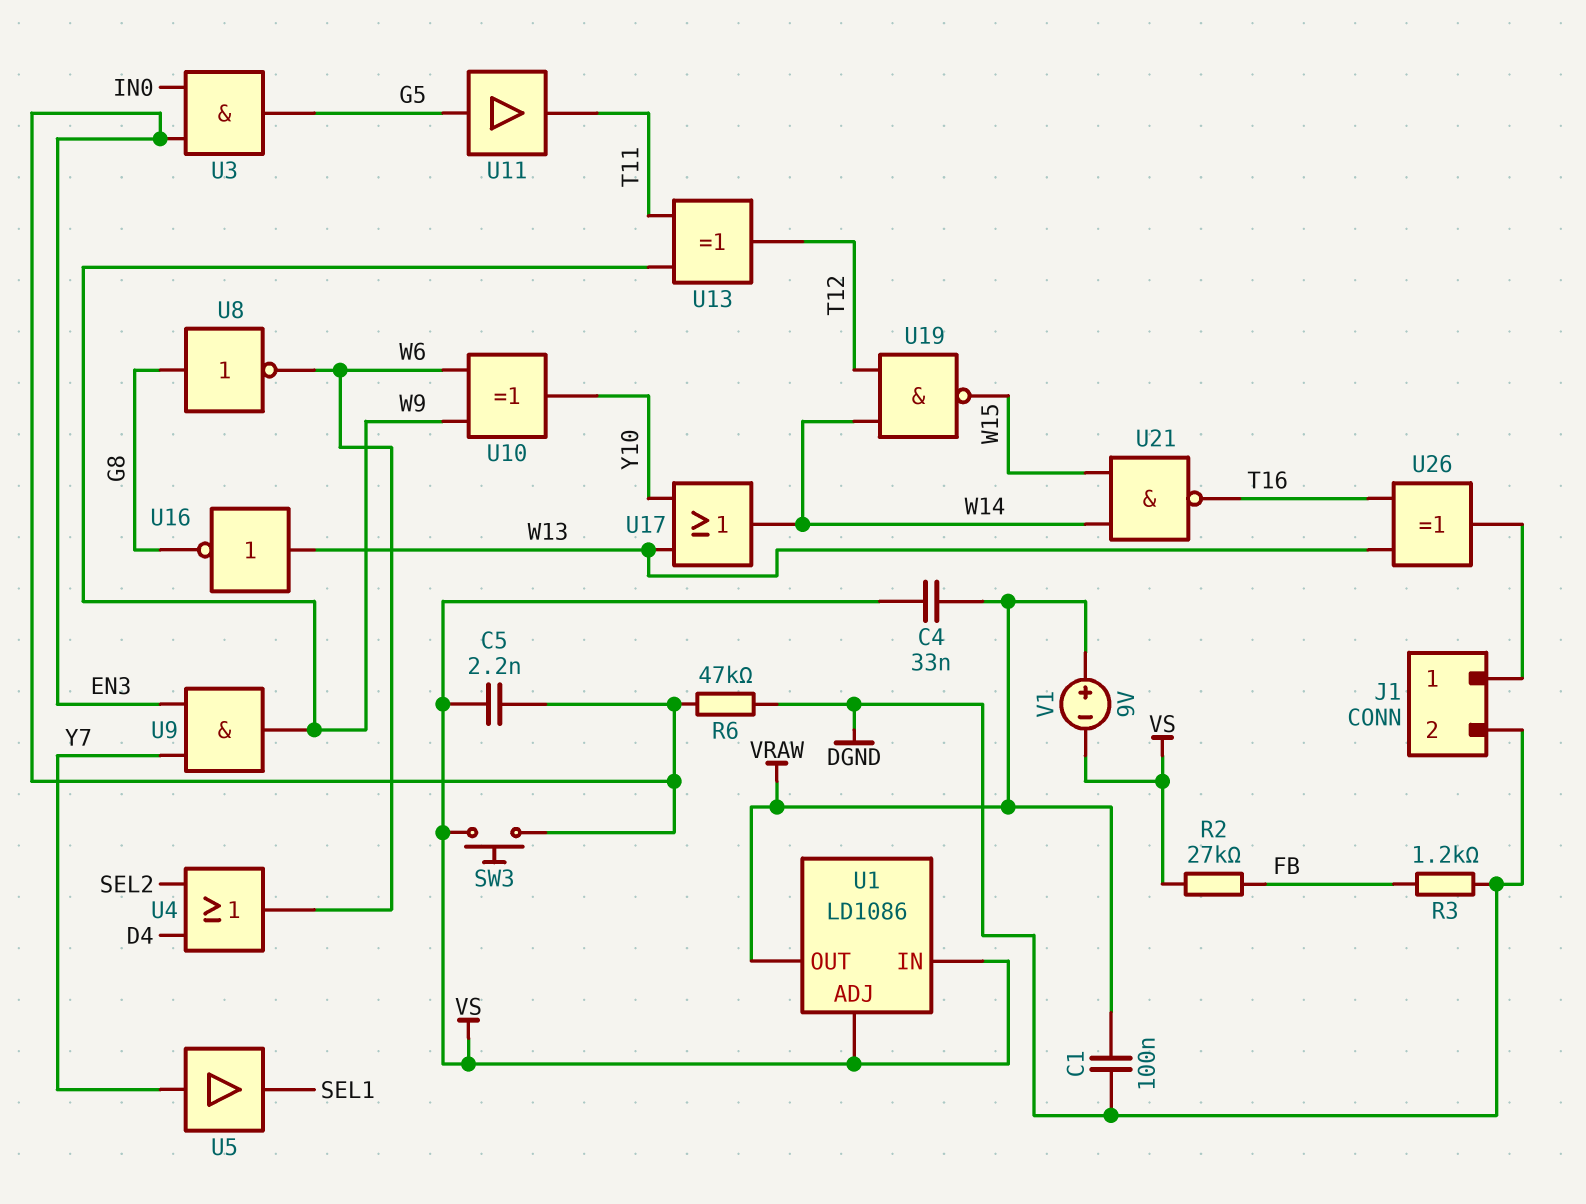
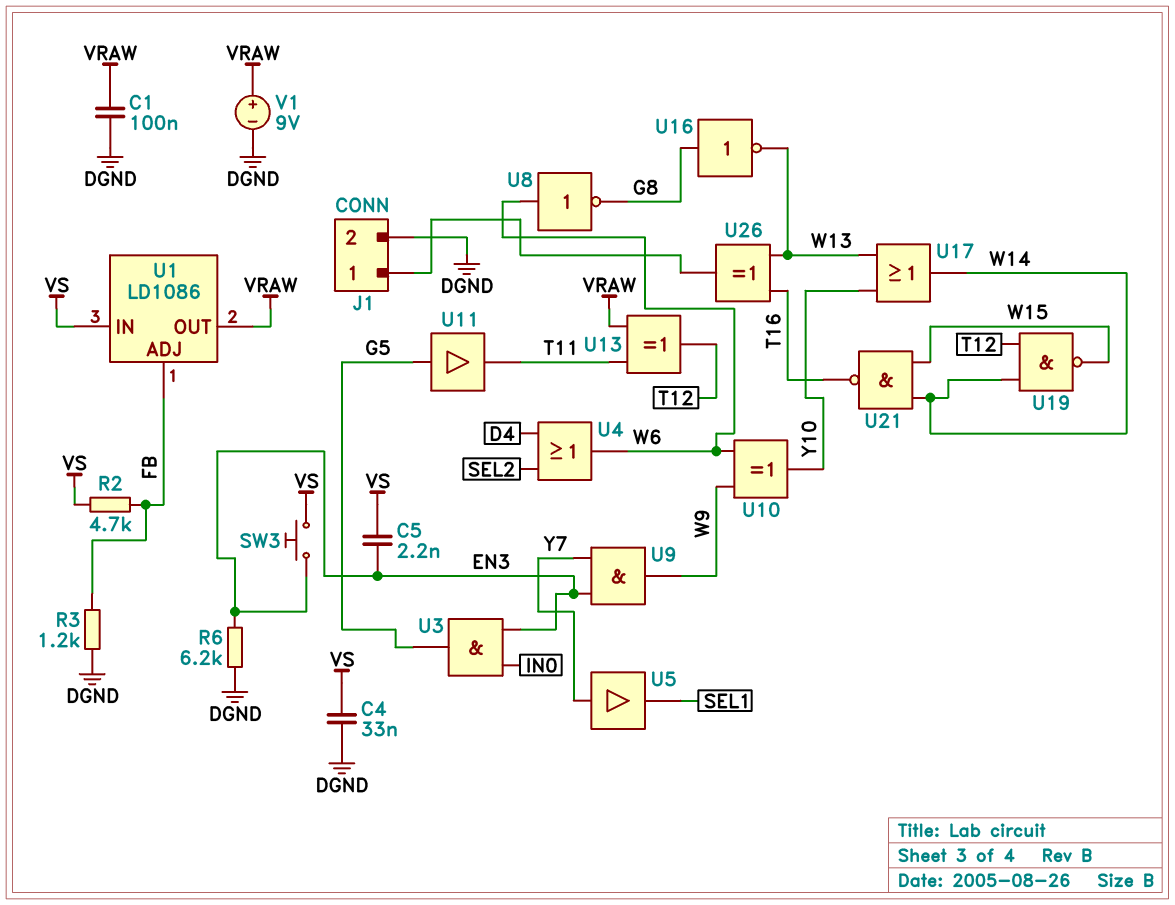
C4: 33nF (VRAW, VS) -> 33nF (DGND, VS)
R2: 27k (FB, VS) -> 4.7k (FB, VS)
R6: 47k (DGND, EN3) -> 6.2k (DGND, EN3)
U1 pin ADJ: VS -> FB
U8: NOT (in G8, out W6) -> NOT (in W6, out G8)
U13: XOR (in T11, in W9, out T12) -> XOR (in T11, in VRAW, out T12)
U16: NOT (in W13, out G8) -> NOT (in G8, out W13)
V1: 9V (plus VRAW, minus VS) -> 9V (plus VRAW, minus DGND)

